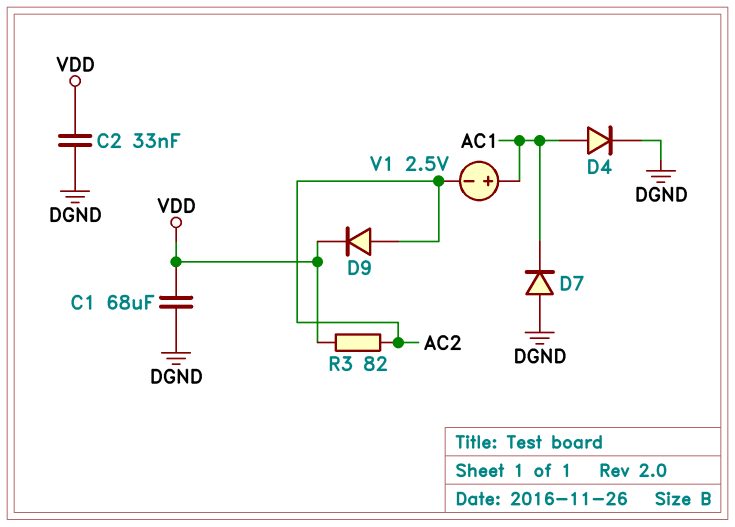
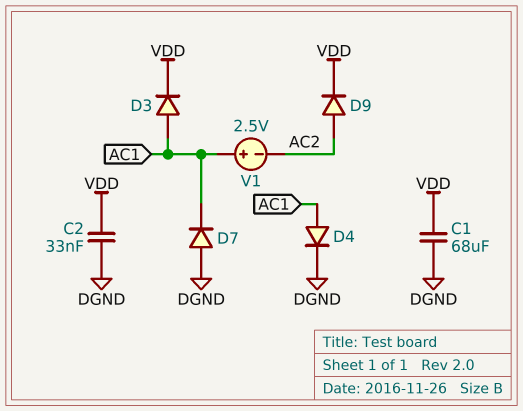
D3: none -> diode (A AC1, K VDD)
R3: 82 (AC2, VDD) -> none

